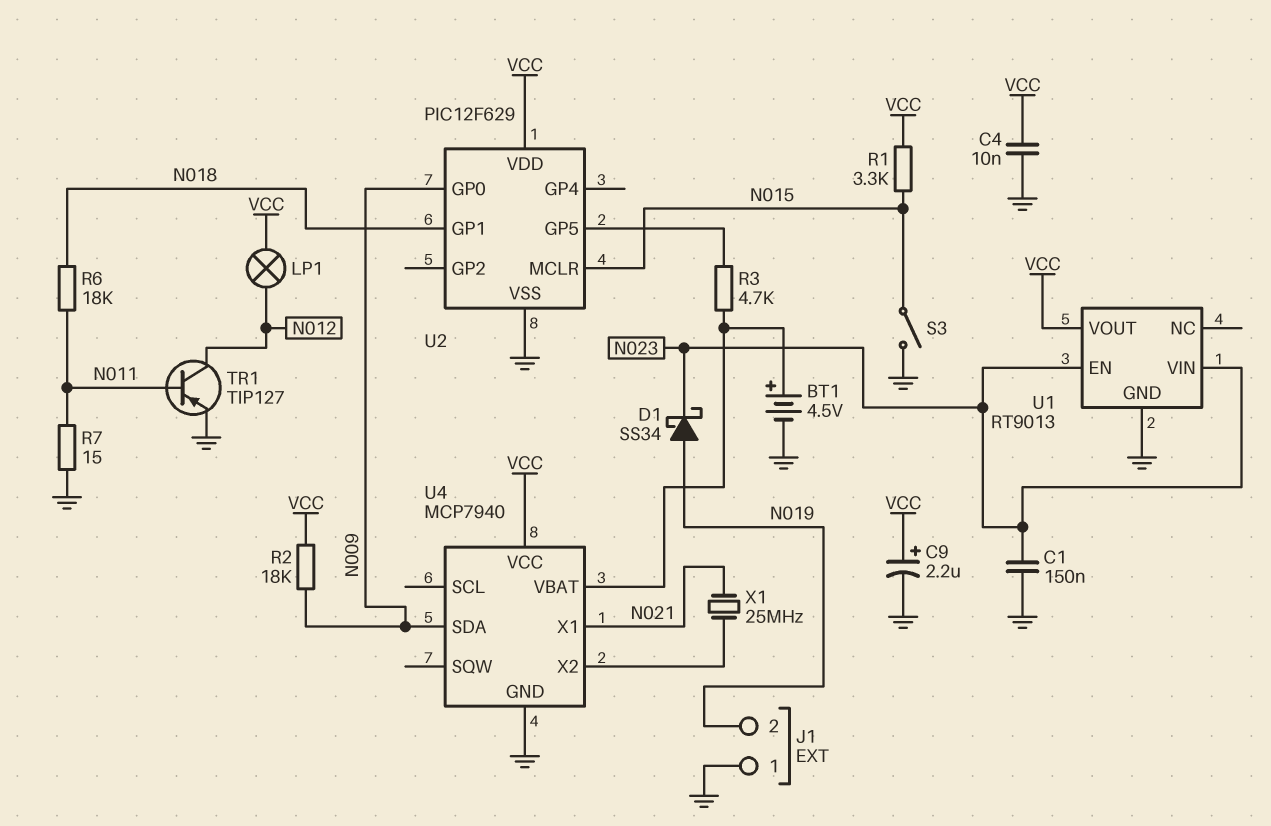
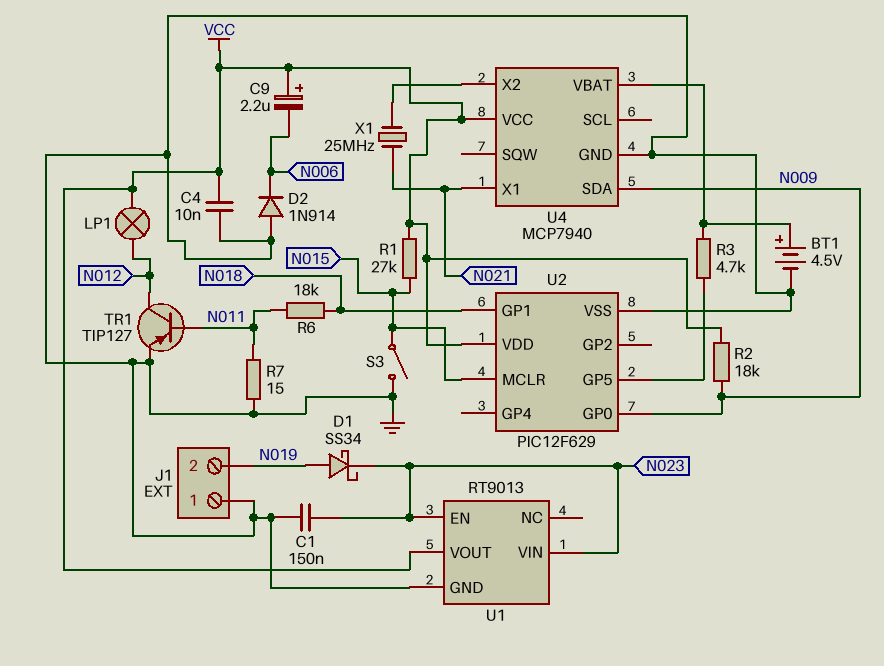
C9: 2.2uF (plus VCC, minus GND) -> 2.2uF (plus VCC, minus N006)
D2: none -> diode 1N914 (A GND, K N006)
R1: 3.3k (N015, VCC) -> 27k (N015, VCC)

